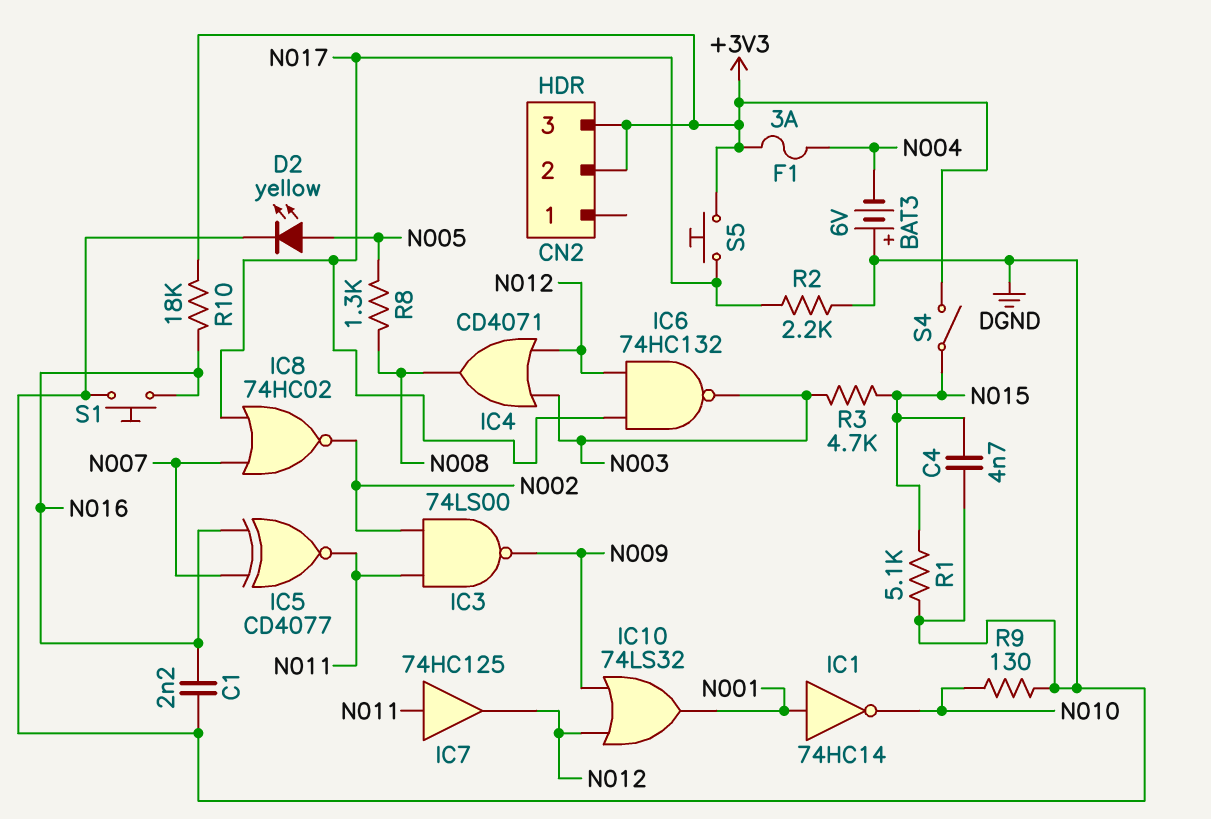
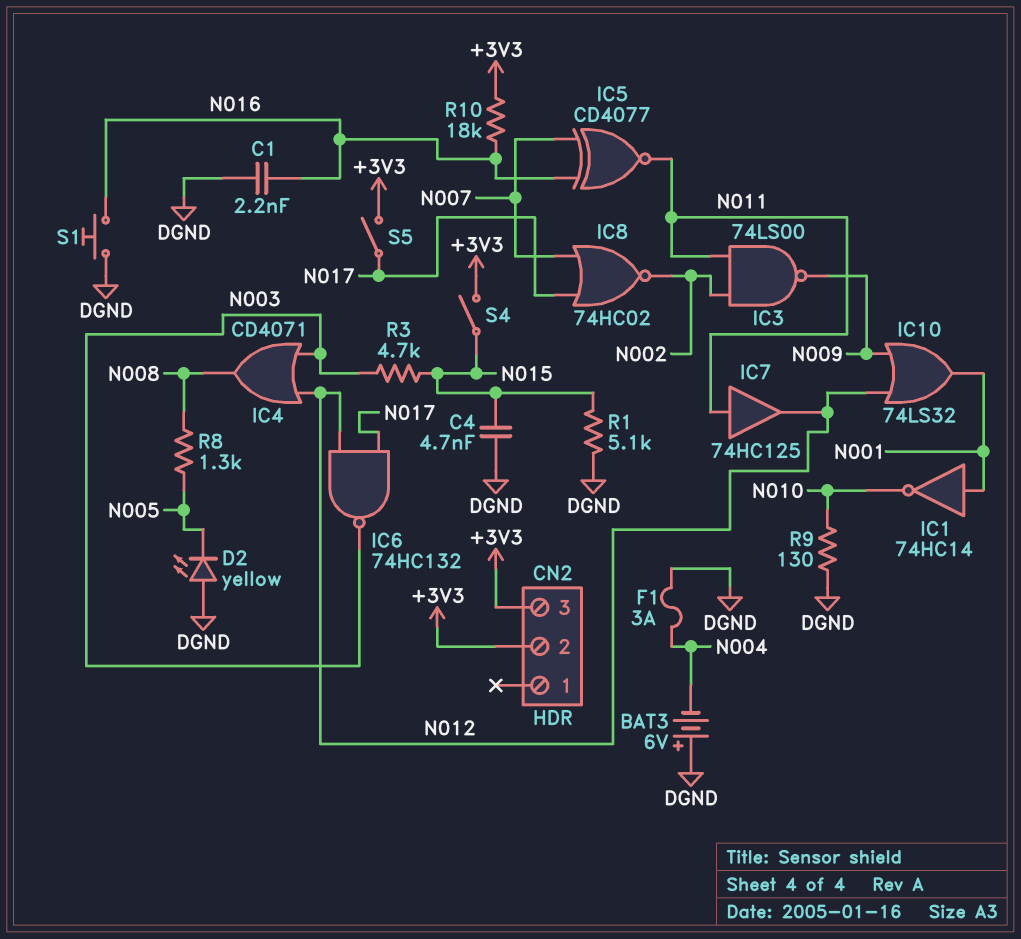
D2: LED yellow (A N005, K DGND) -> LED yellow (A DGND, K N005)
F1: 3A (+3V3, N004) -> 3A (DGND, N004)
R2: 2.2k (DGND, N017) -> none
S5: button (+3V3, N017) -> switch (+3V3, N017)

